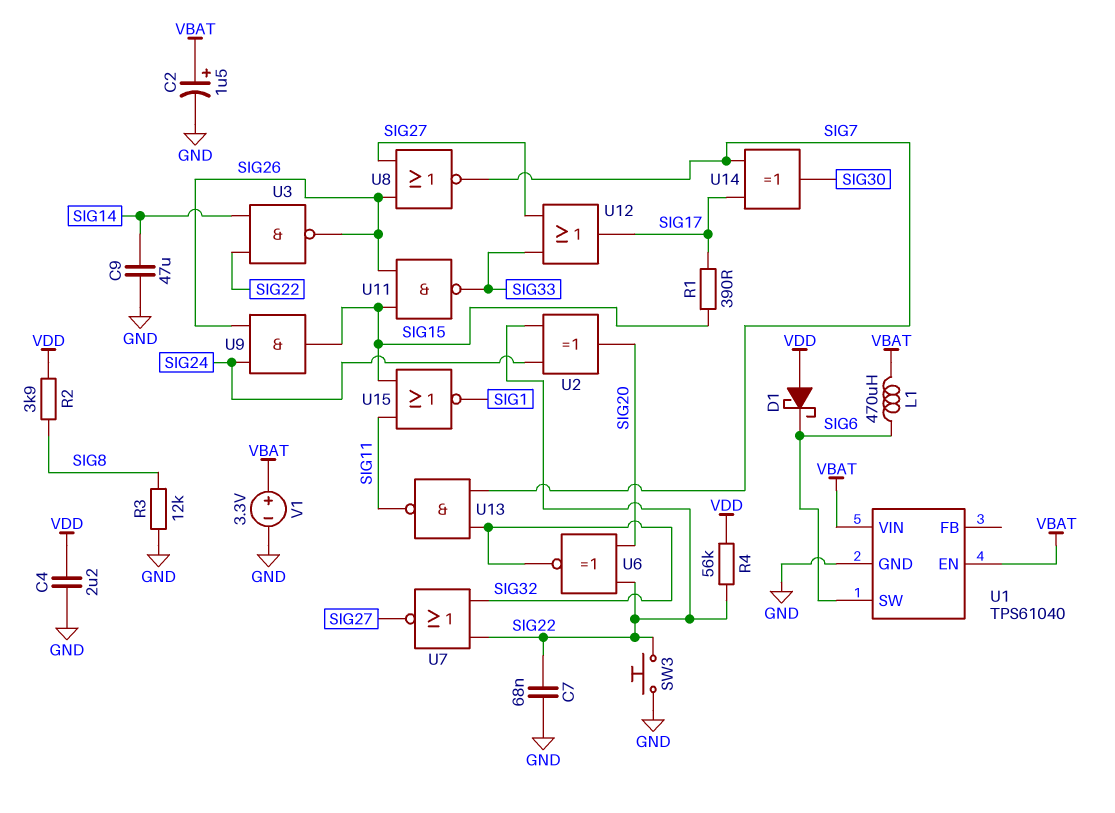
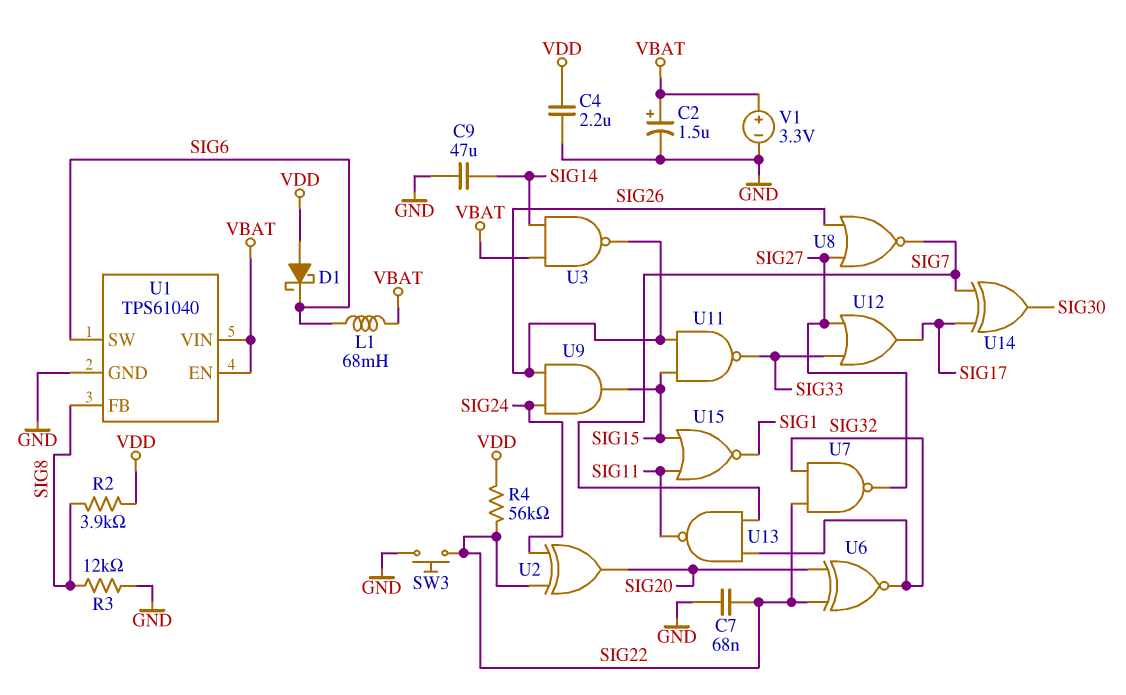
L1: 470uH (SIG6, VBAT) -> 68mH (SIG6, VBAT)
R1: 390 (SIG15, SIG17) -> none
U1 pin FB: none -> SIG8
U3: NAND (in SIG14, in SIG22, out SIG26) -> NAND (in SIG14, in VBAT, out SIG26)
U7: NOR (in SIG22, in SIG32, out SIG27) -> NAND (in SIG22, in SIG32, out SIG27)

